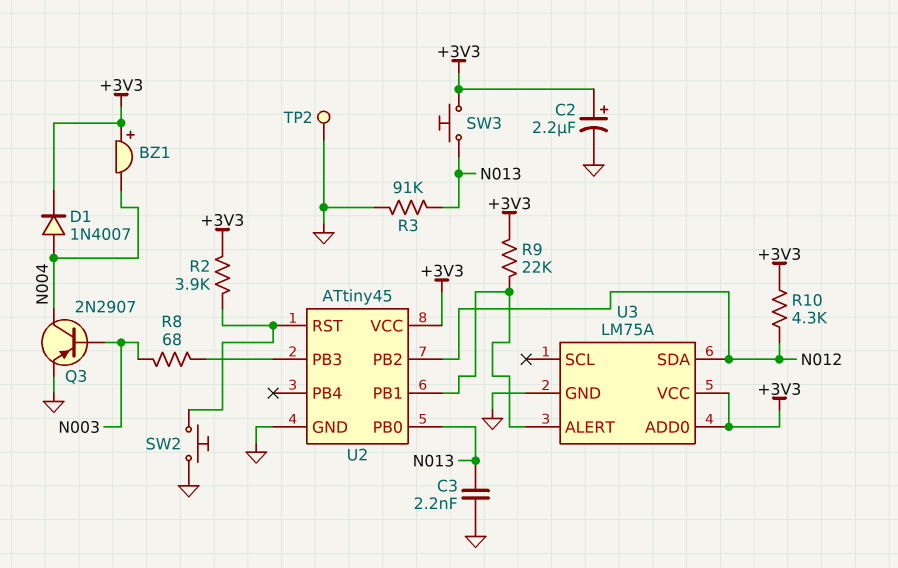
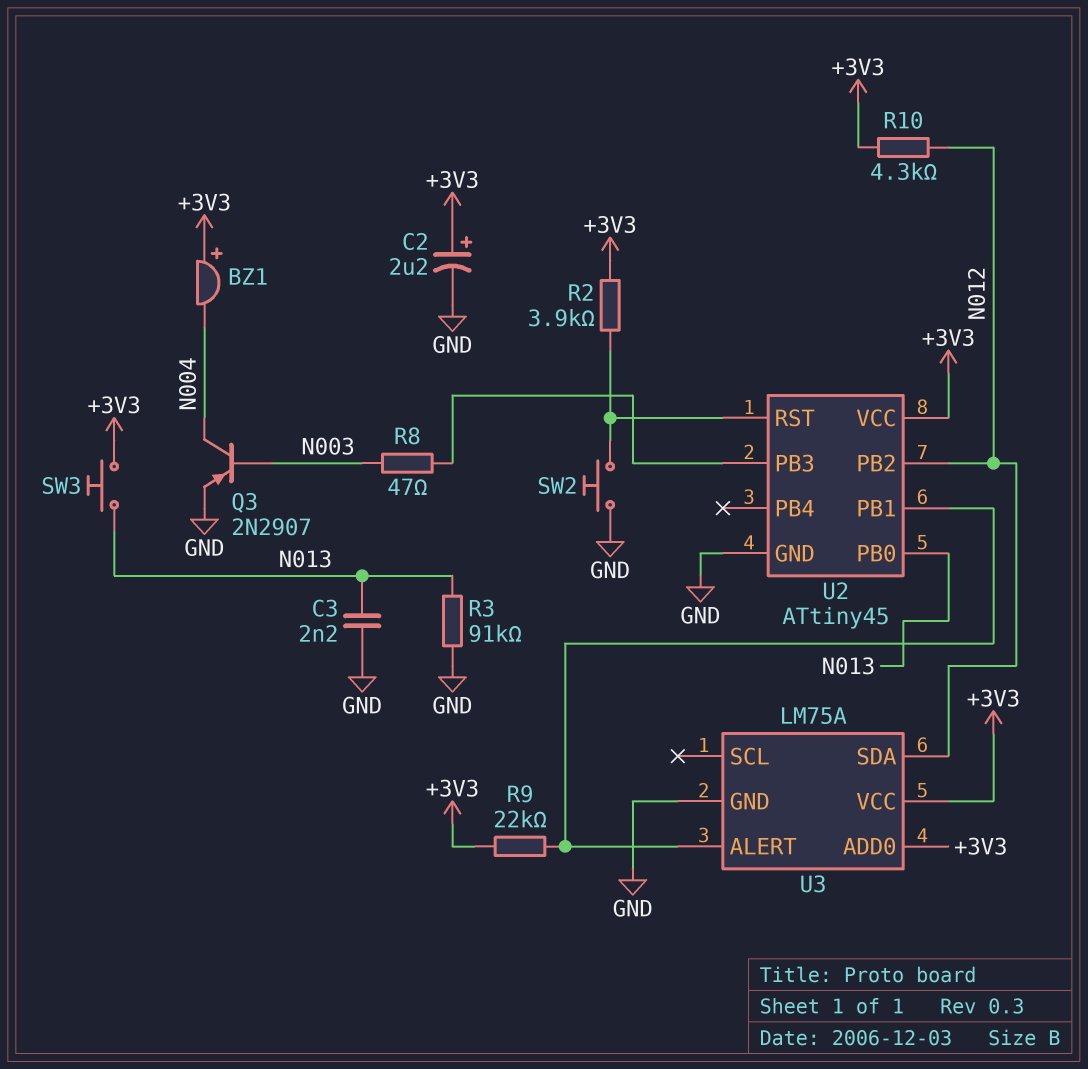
D1: diode 1N4007 (A N004, K +3V3) -> none
R8: 68 (N003, U2/PB3) -> 47 (N003, U2/PB3)
TP2: test point (GND) -> none

